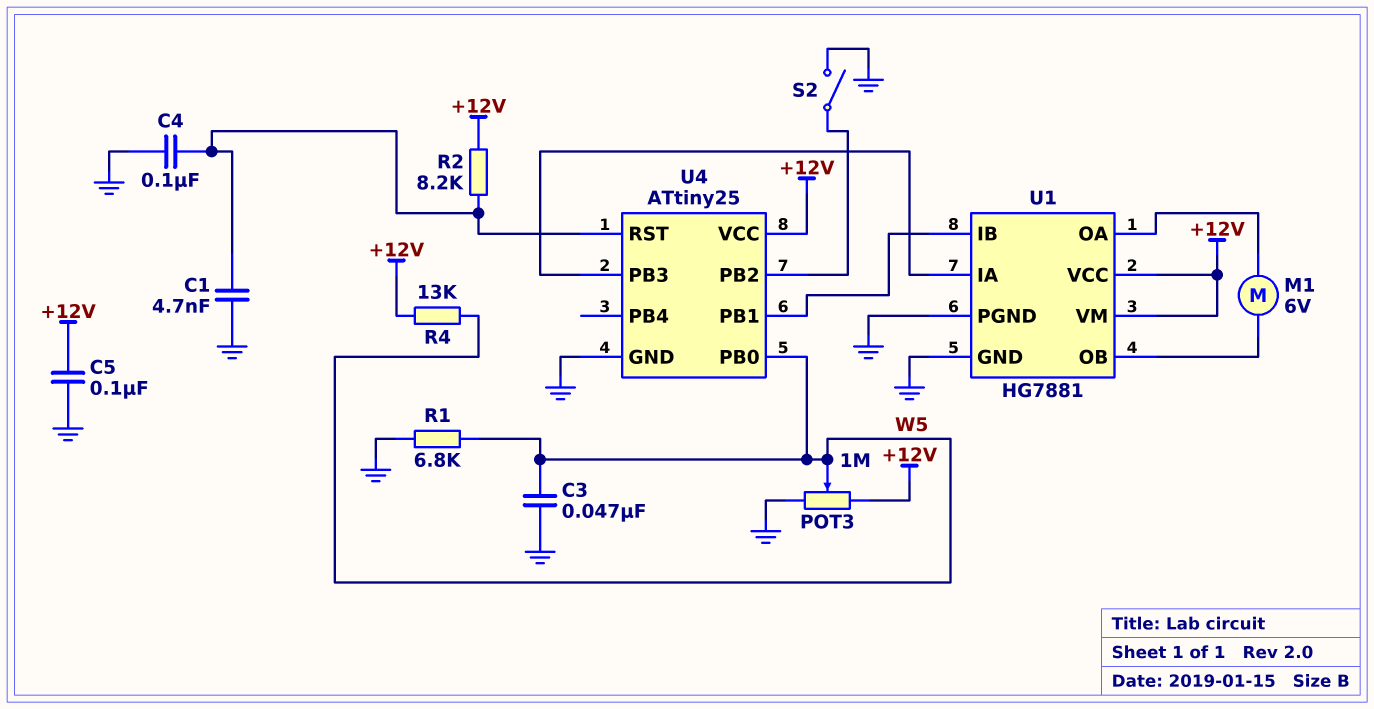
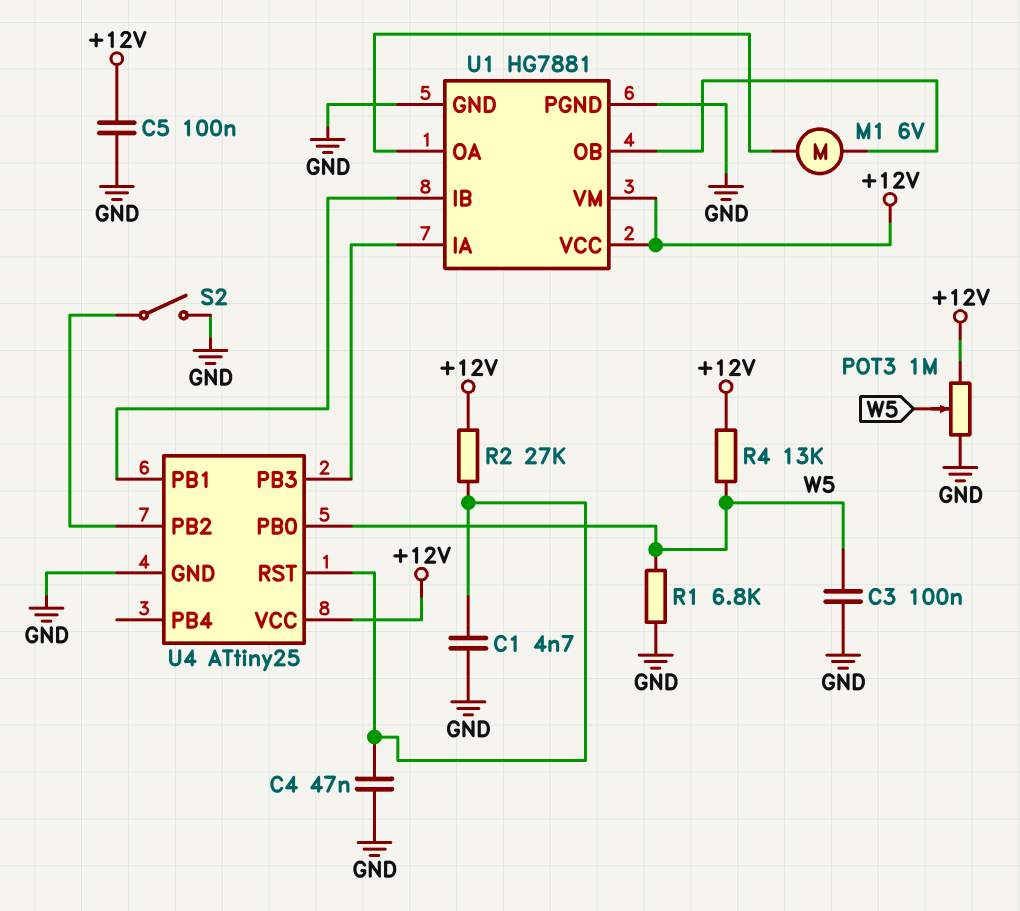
C3: 47nF (GND, W5) -> 100nF (GND, W5)
C4: 100nF (GND, U4/RST) -> 47nF (GND, U4/RST)
R2: 8.2k (+12V, U4/RST) -> 27k (+12V, U4/RST)

